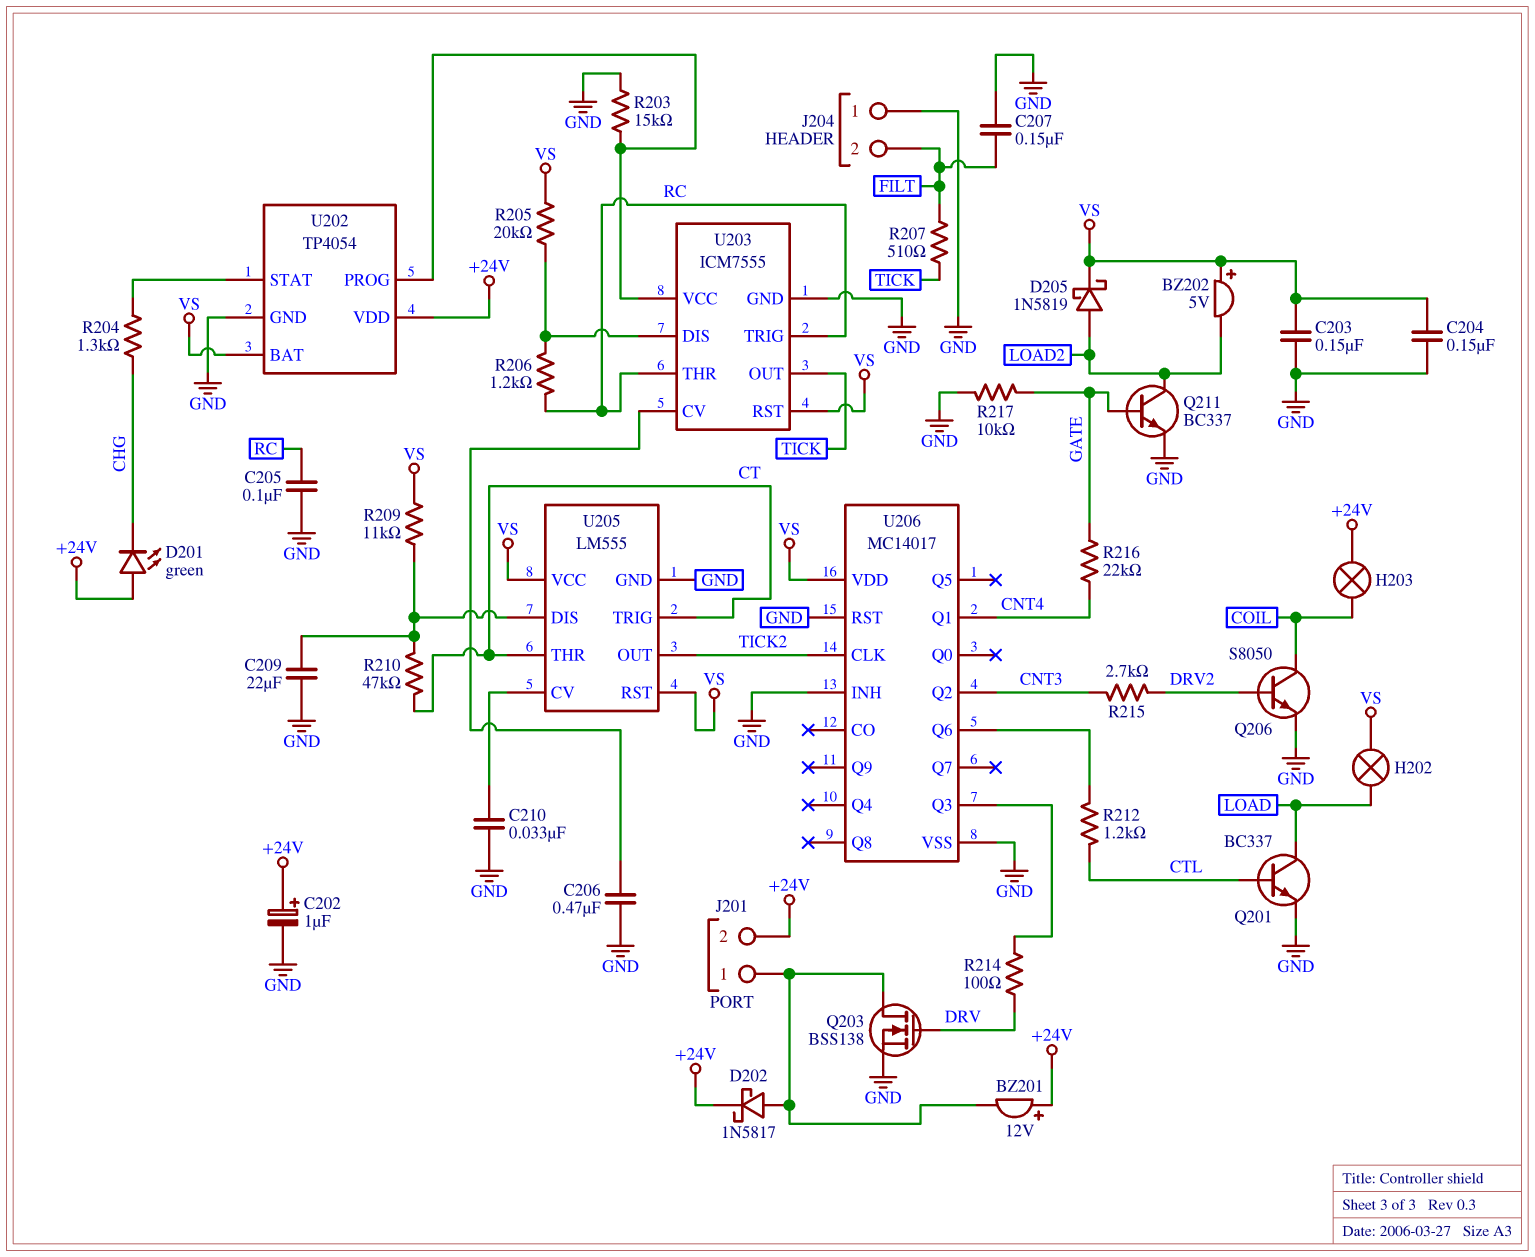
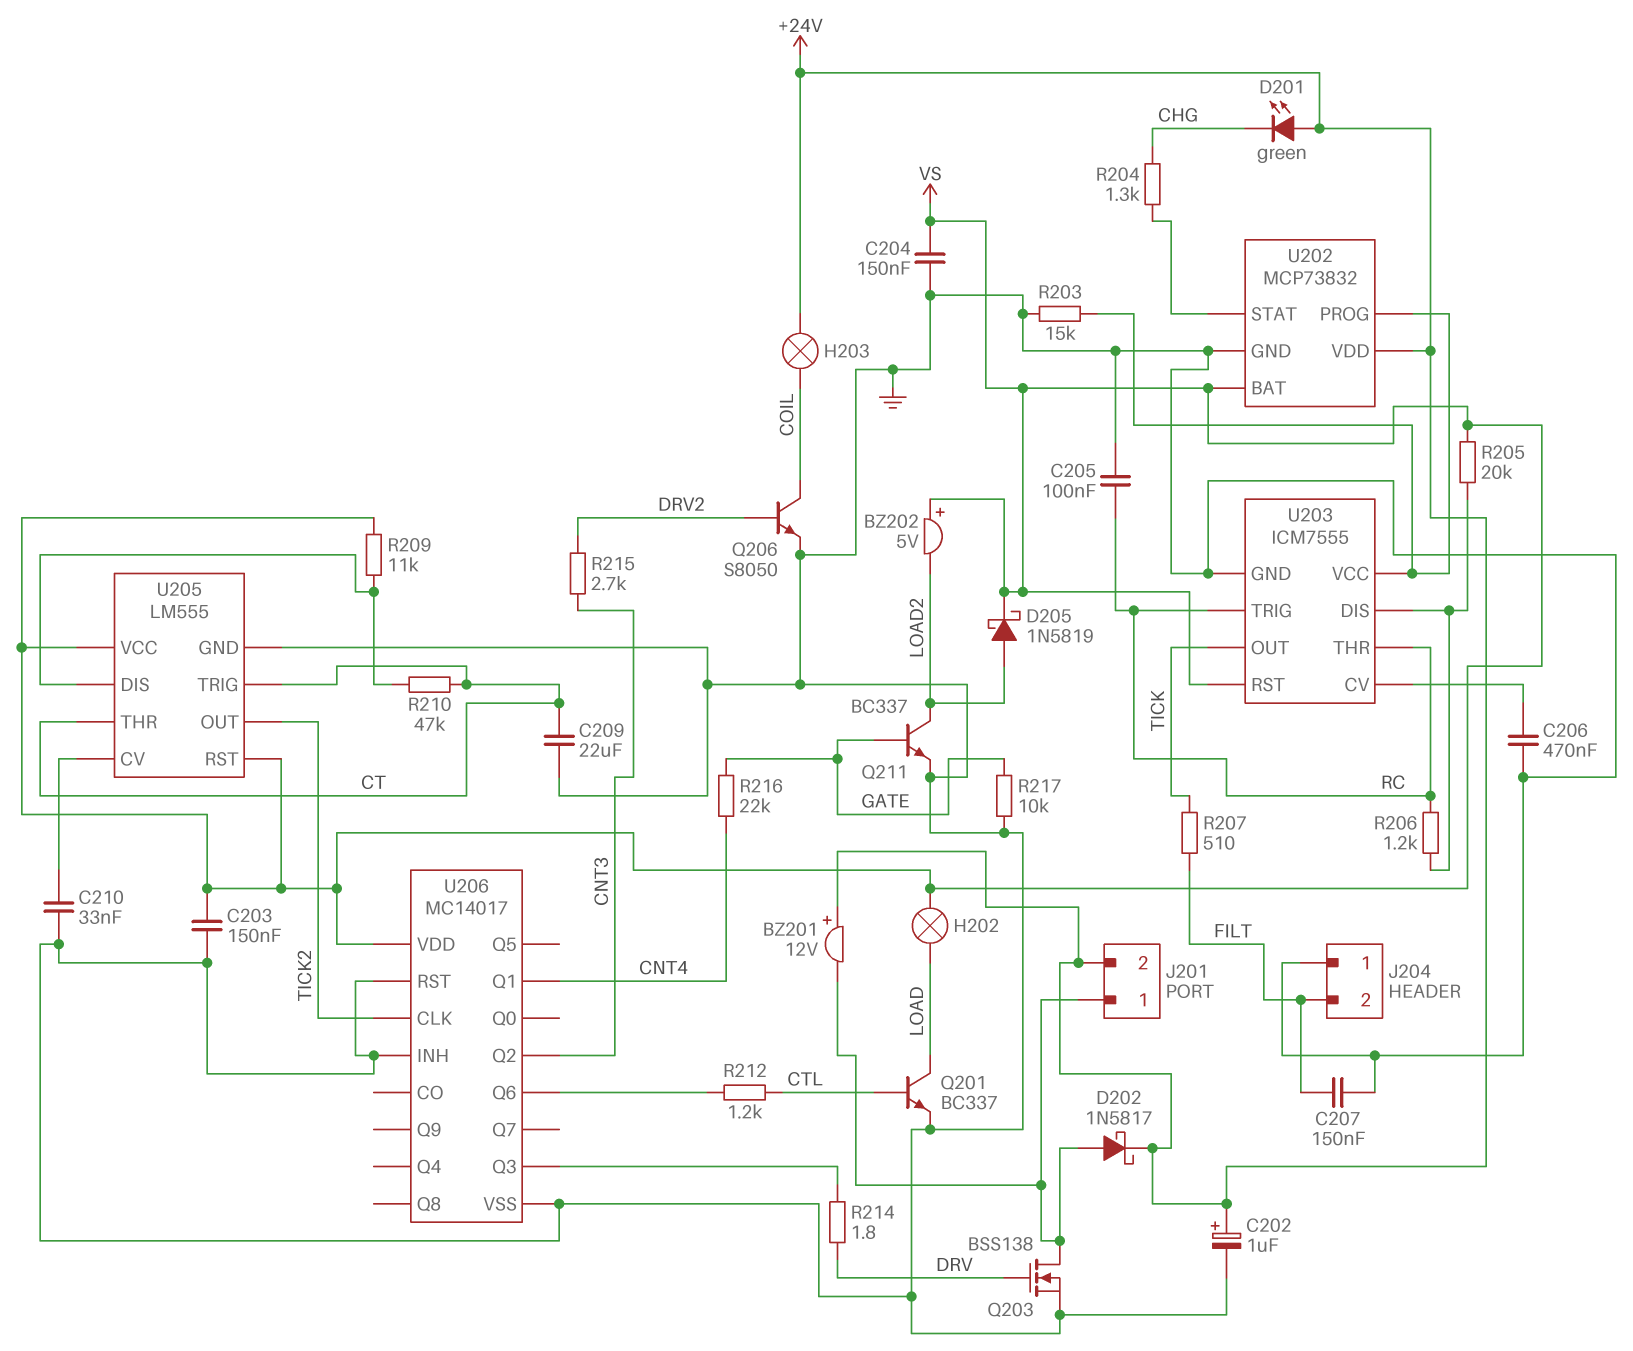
C209: 22uF (GND, U205/DIS) -> 22uF (CT, GND)
R214: 100 (DRV, U206/Q3) -> 1.8 (DRV, U206/Q3)
U202: TP4054 -> MCP73832

